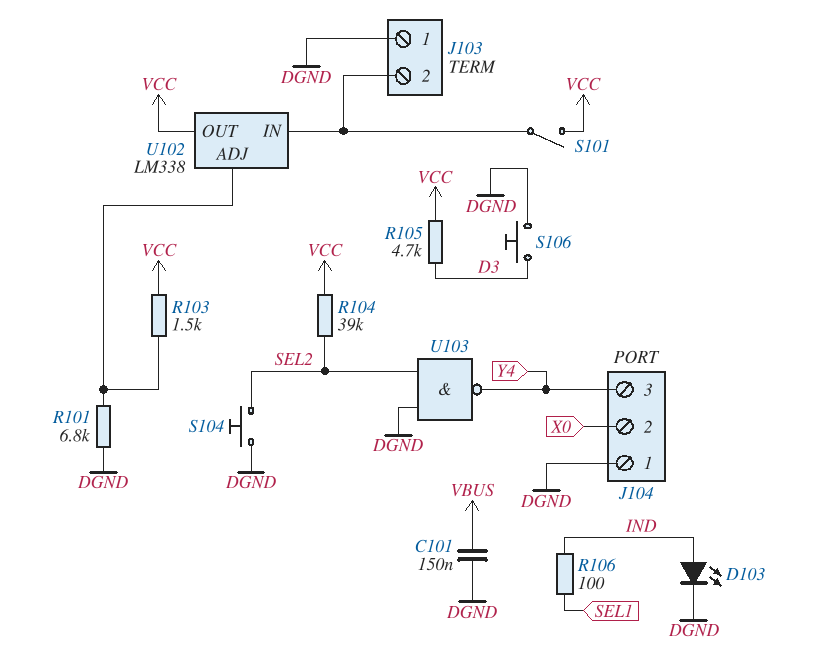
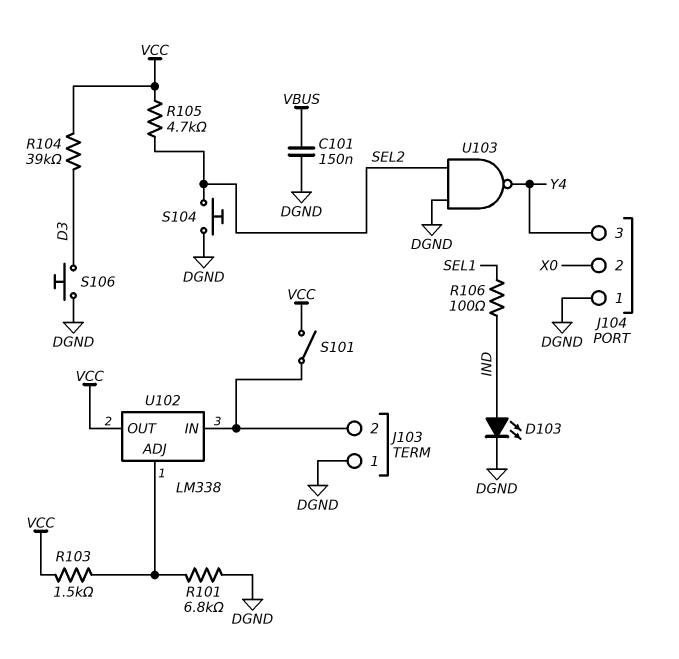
R104: 39k (SEL2, VCC) -> 39k (D3, VCC)
R105: 4.7k (D3, VCC) -> 4.7k (SEL2, VCC)

